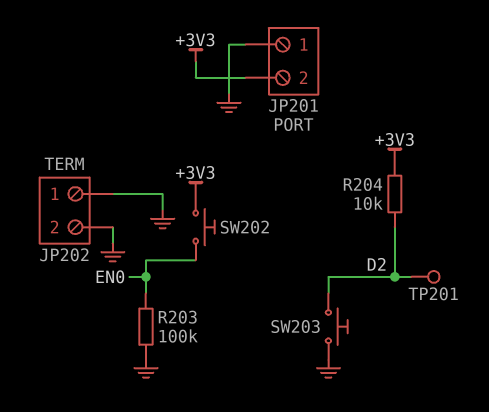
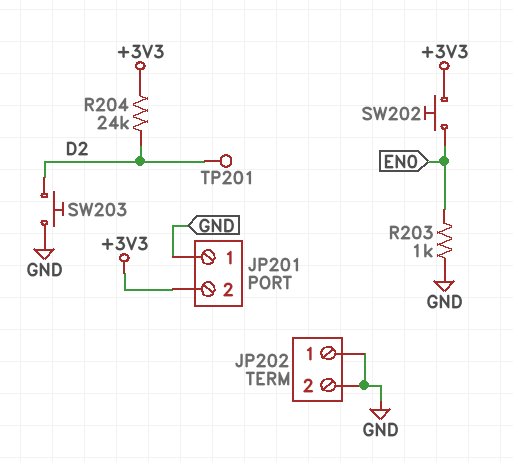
R203: 100k (EN0, GND) -> 1k (EN0, GND)
R204: 10k (+3V3, D2) -> 24k (+3V3, D2)

